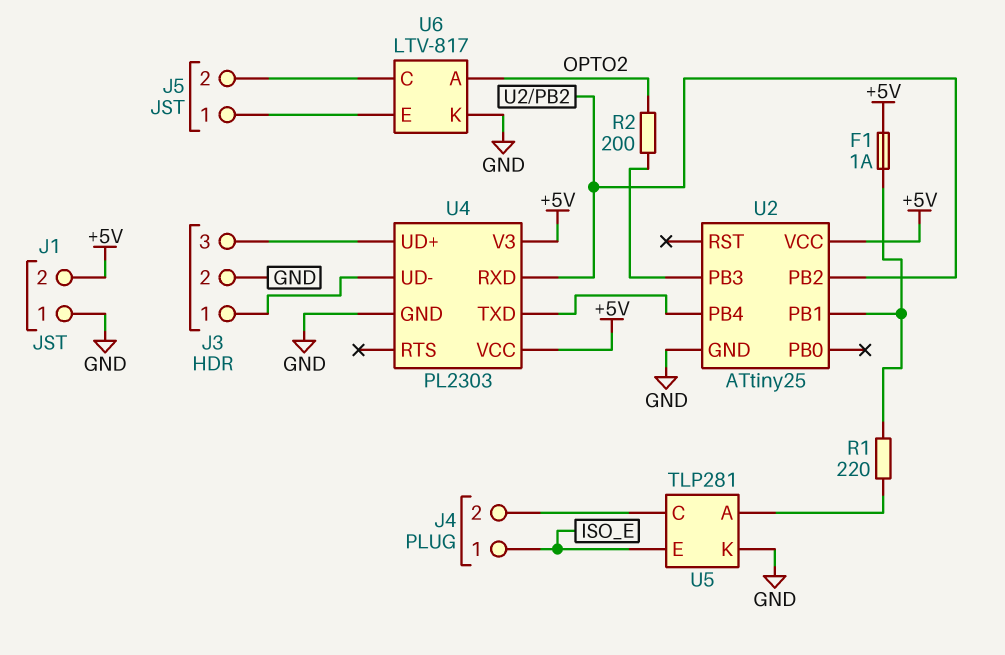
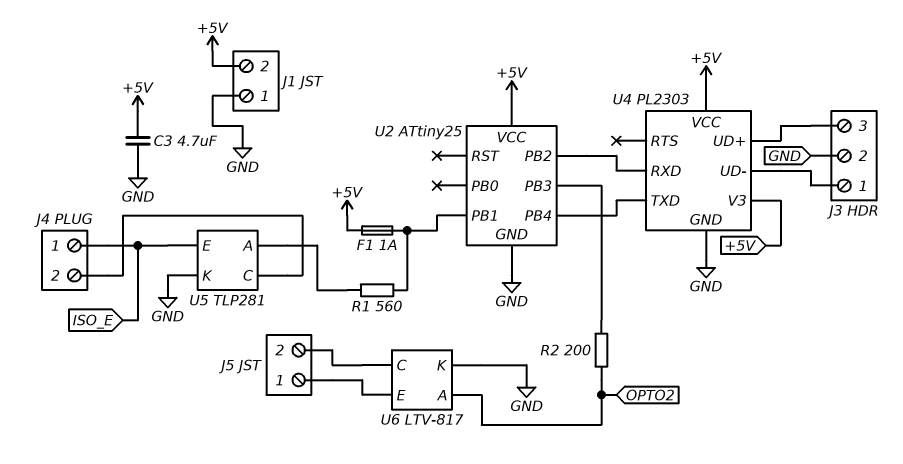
C3: none -> 4.7uF (+5V, GND)
R1: 220 (U2/PB1, U5/A) -> 560 (U2/PB1, U5/A)

